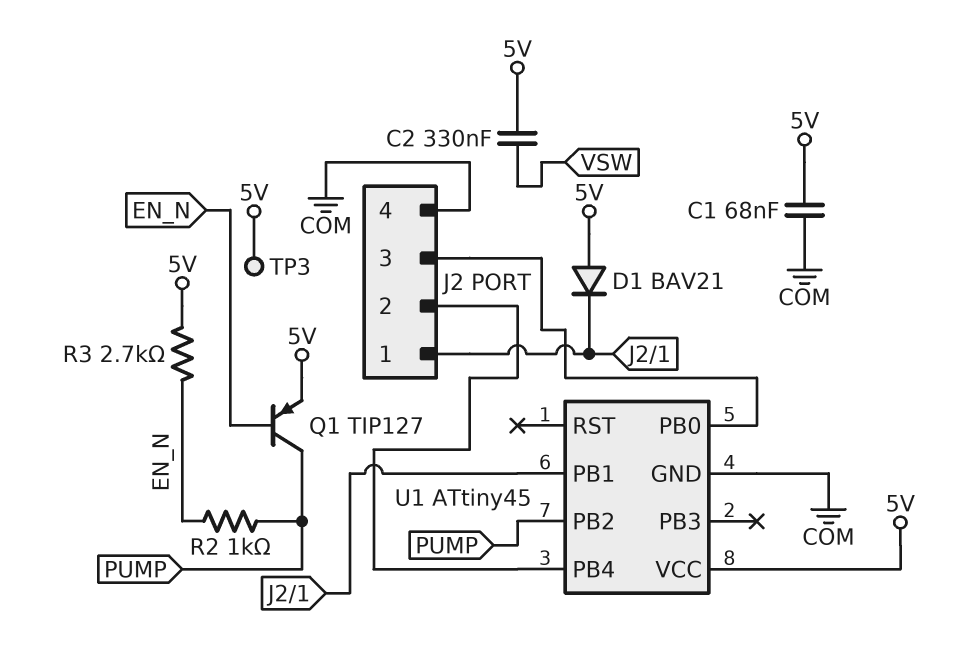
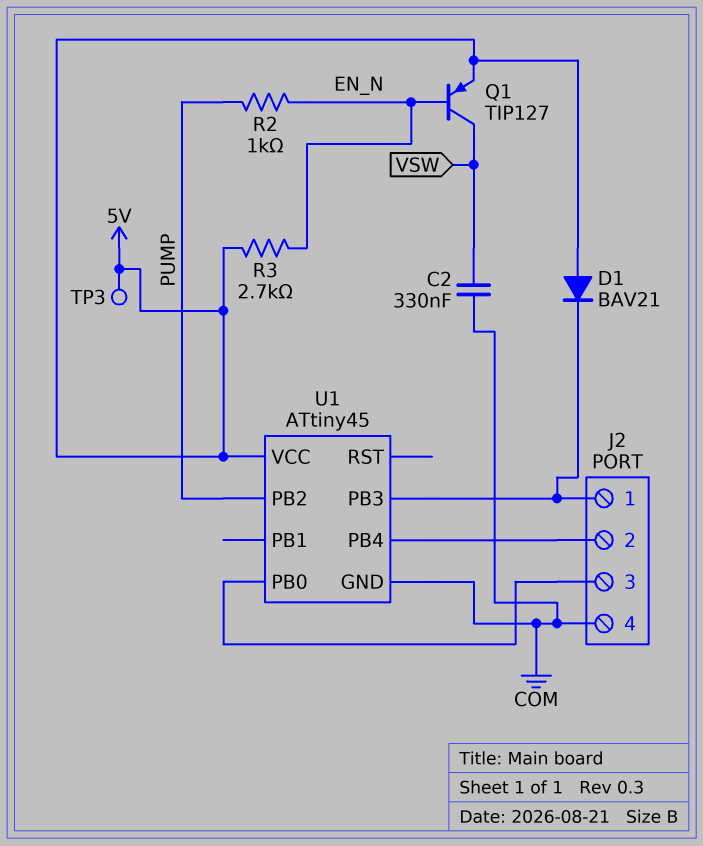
C1: 68nF (5V, COM) -> none
C2: 330nF (5V, VSW) -> 330nF (COM, VSW)
Q1: PNP TIP127 (B EN_N, C PUMP, E 5V) -> PNP TIP127 (B EN_N, C VSW, E 5V)
U1 pin PB1: J2/1 -> none
U1 pin PB3: none -> J2/1

